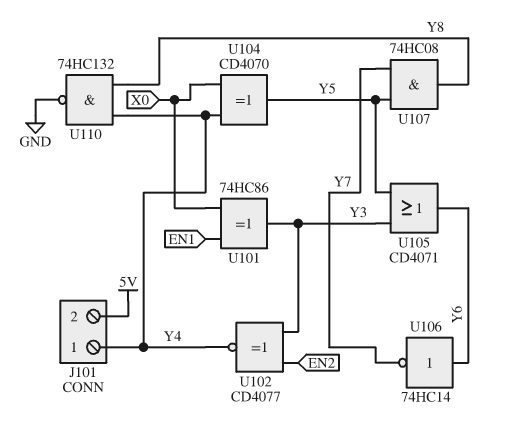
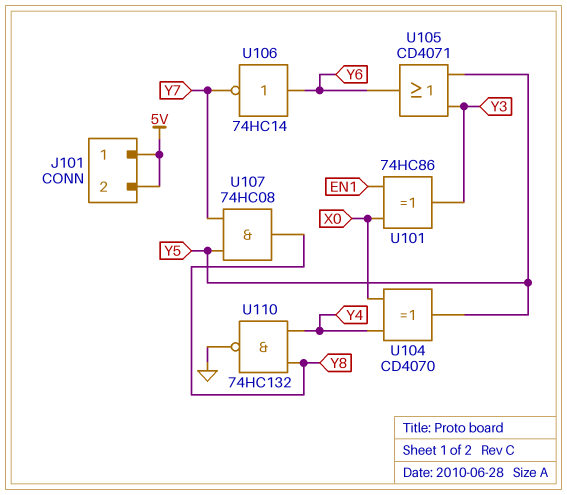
J101 pin 1: Y4 -> 5V
U102: XNOR CD4077 (in EN2, in Y3, out Y4) -> none

